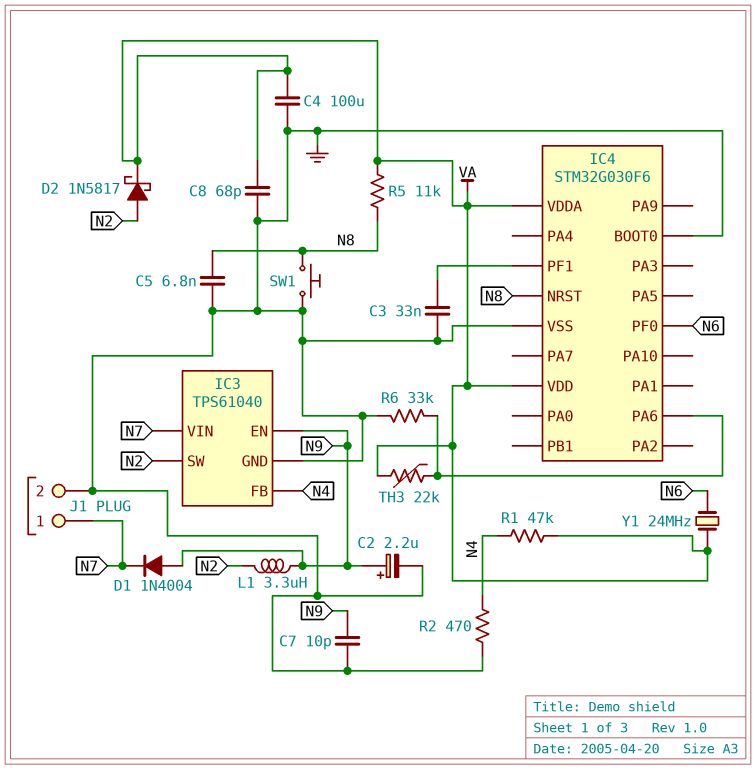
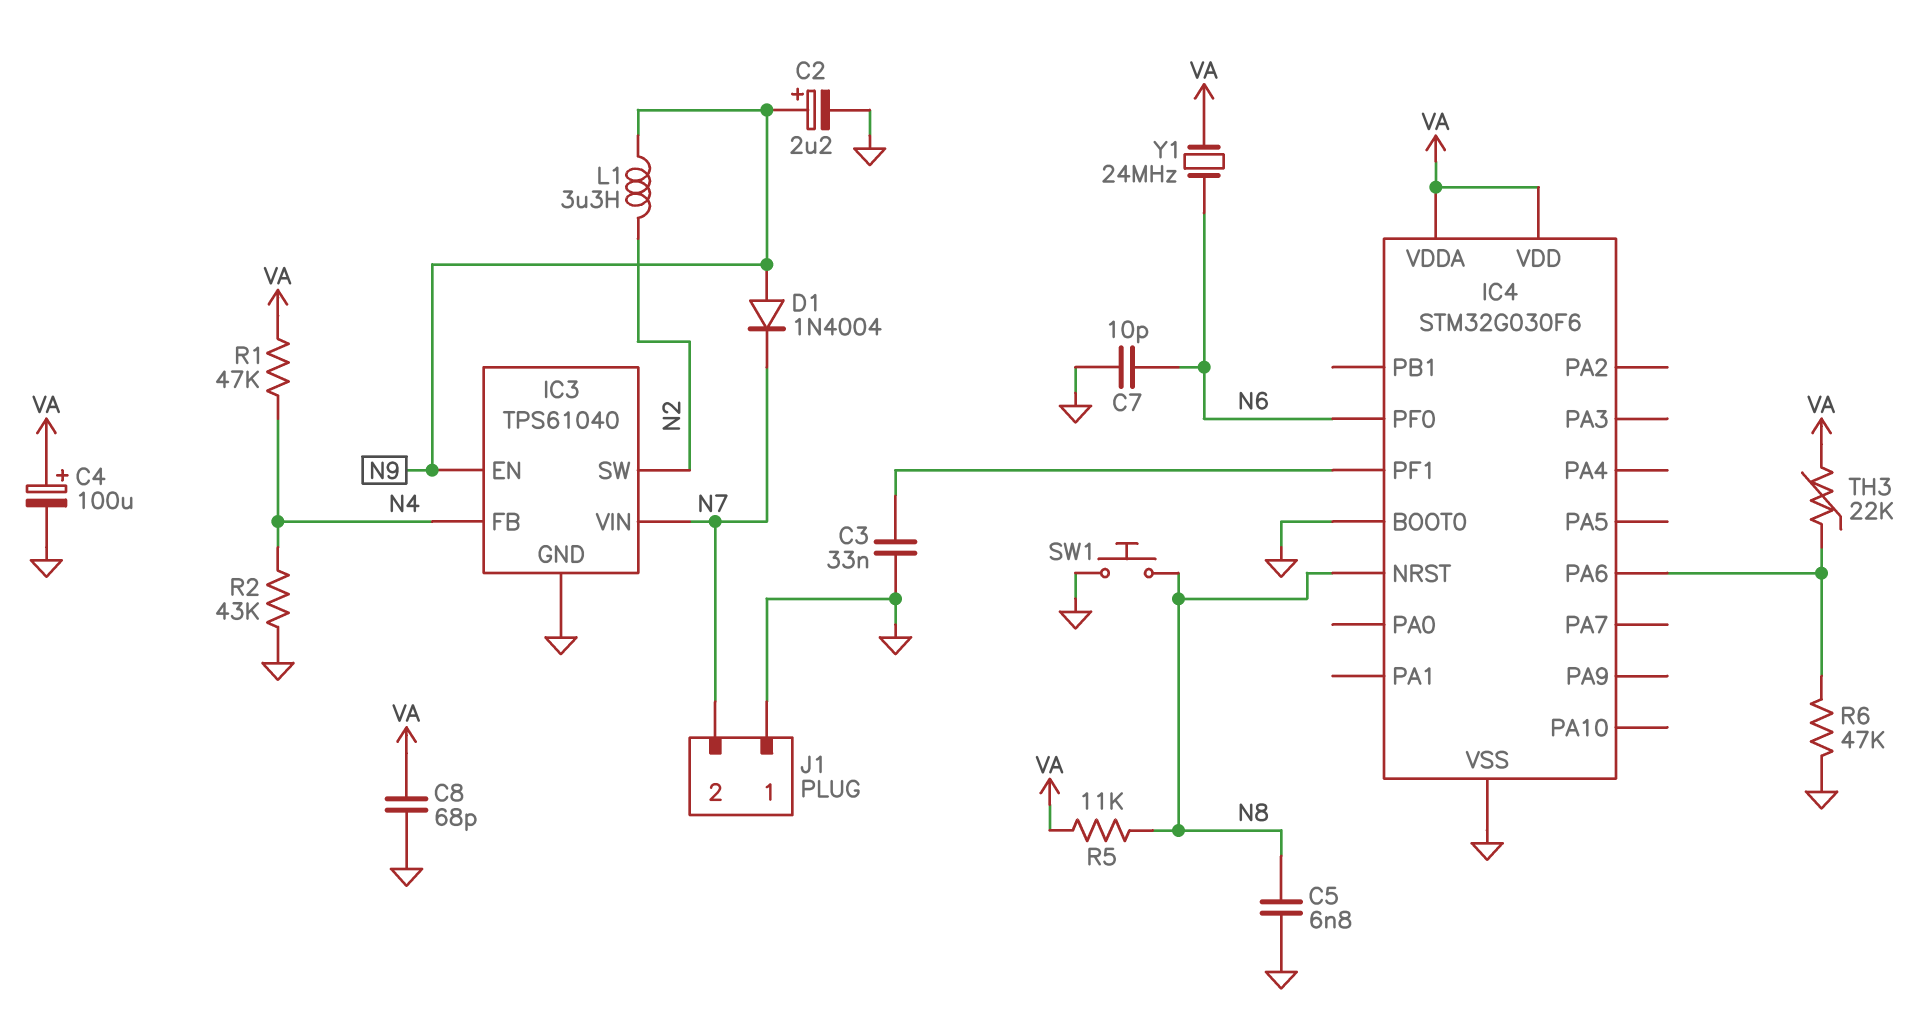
C4: 100uF (GND, VA) -> 100uF (plus VA, minus GND)
C7: 10pF (GND, N9) -> 10pF (GND, N6)
D2: schottky 1N5817 (A N2, K VA) -> none
J1 pin 1: N7 -> GND
J1 pin 2: GND -> N7
R2: 470 (GND, N4) -> 43k (GND, N4)
R6: 33k (GND, IC4/PA6) -> 47k (GND, IC4/PA6)

